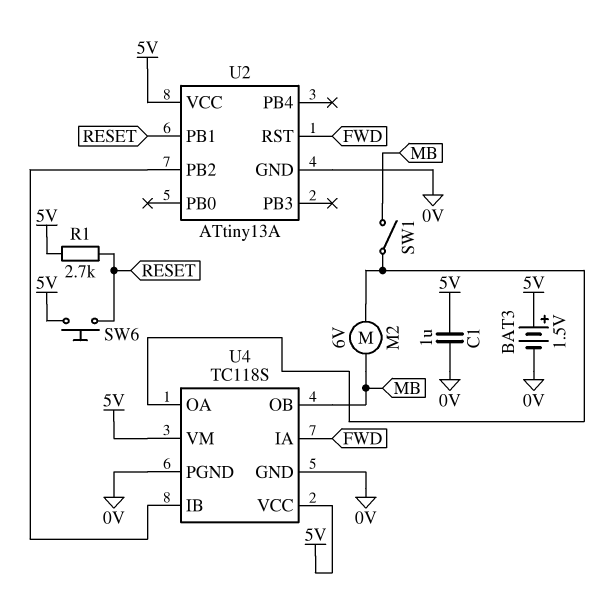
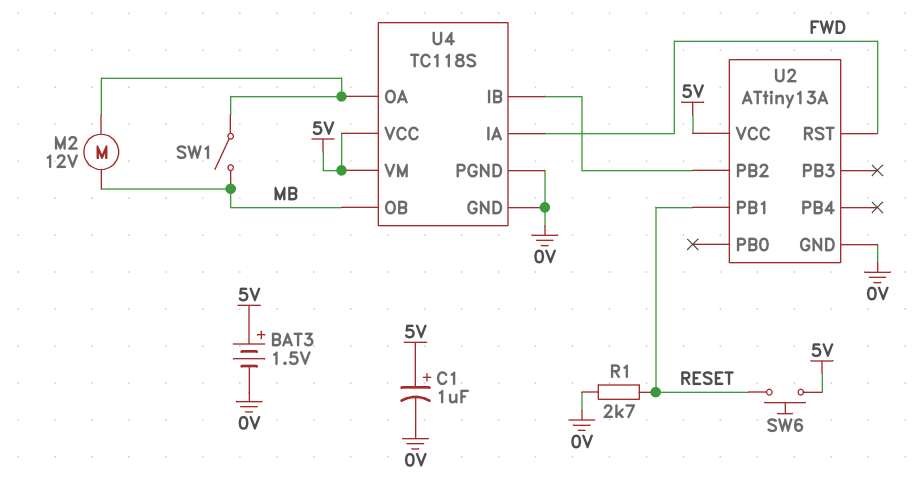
C1: 1uF (0V, 5V) -> 1uF (plus 5V, minus 0V)
M2: motor 6V (MB, U4/OA) -> motor 12V (MB, U4/OA)
R1: 2.7k (5V, RESET) -> 2.7k (0V, RESET)

